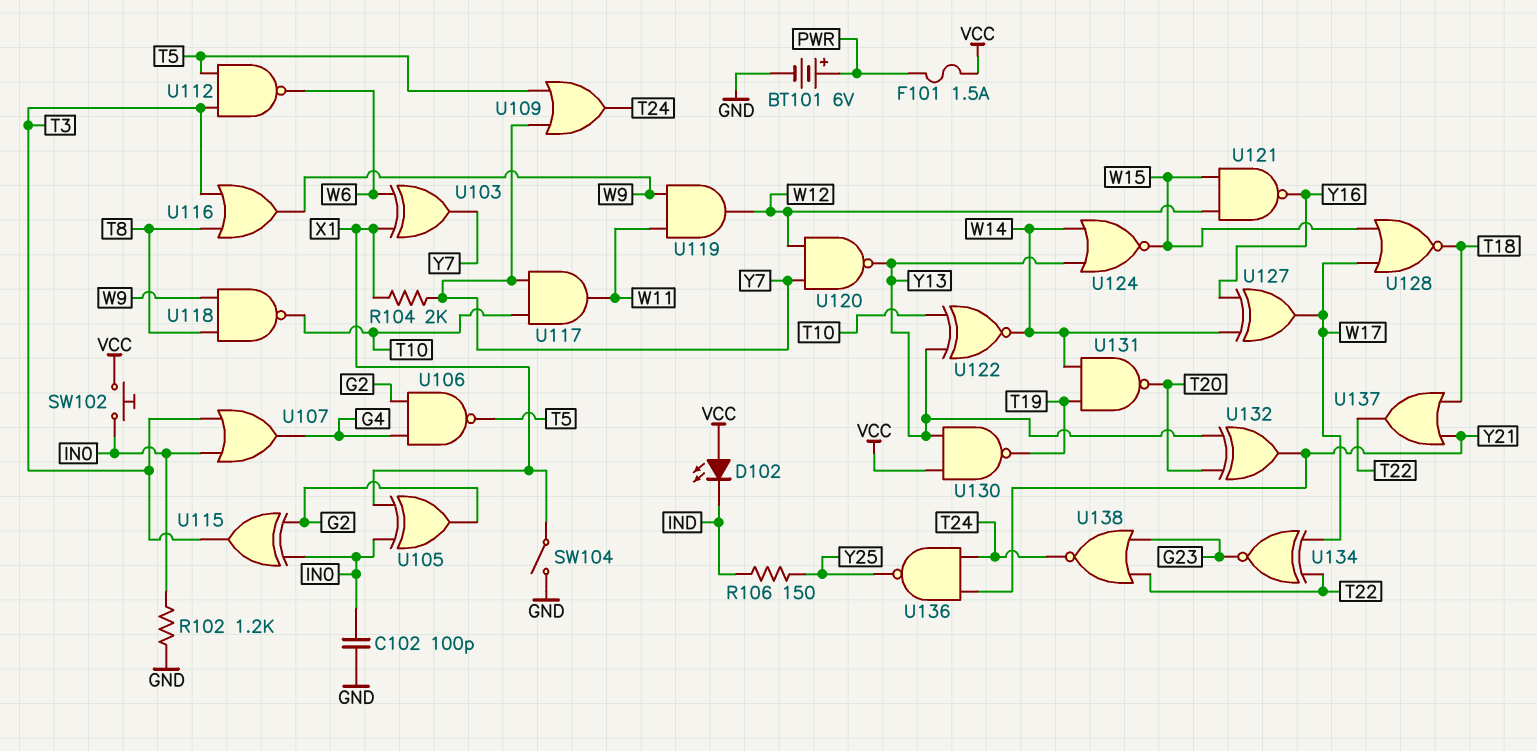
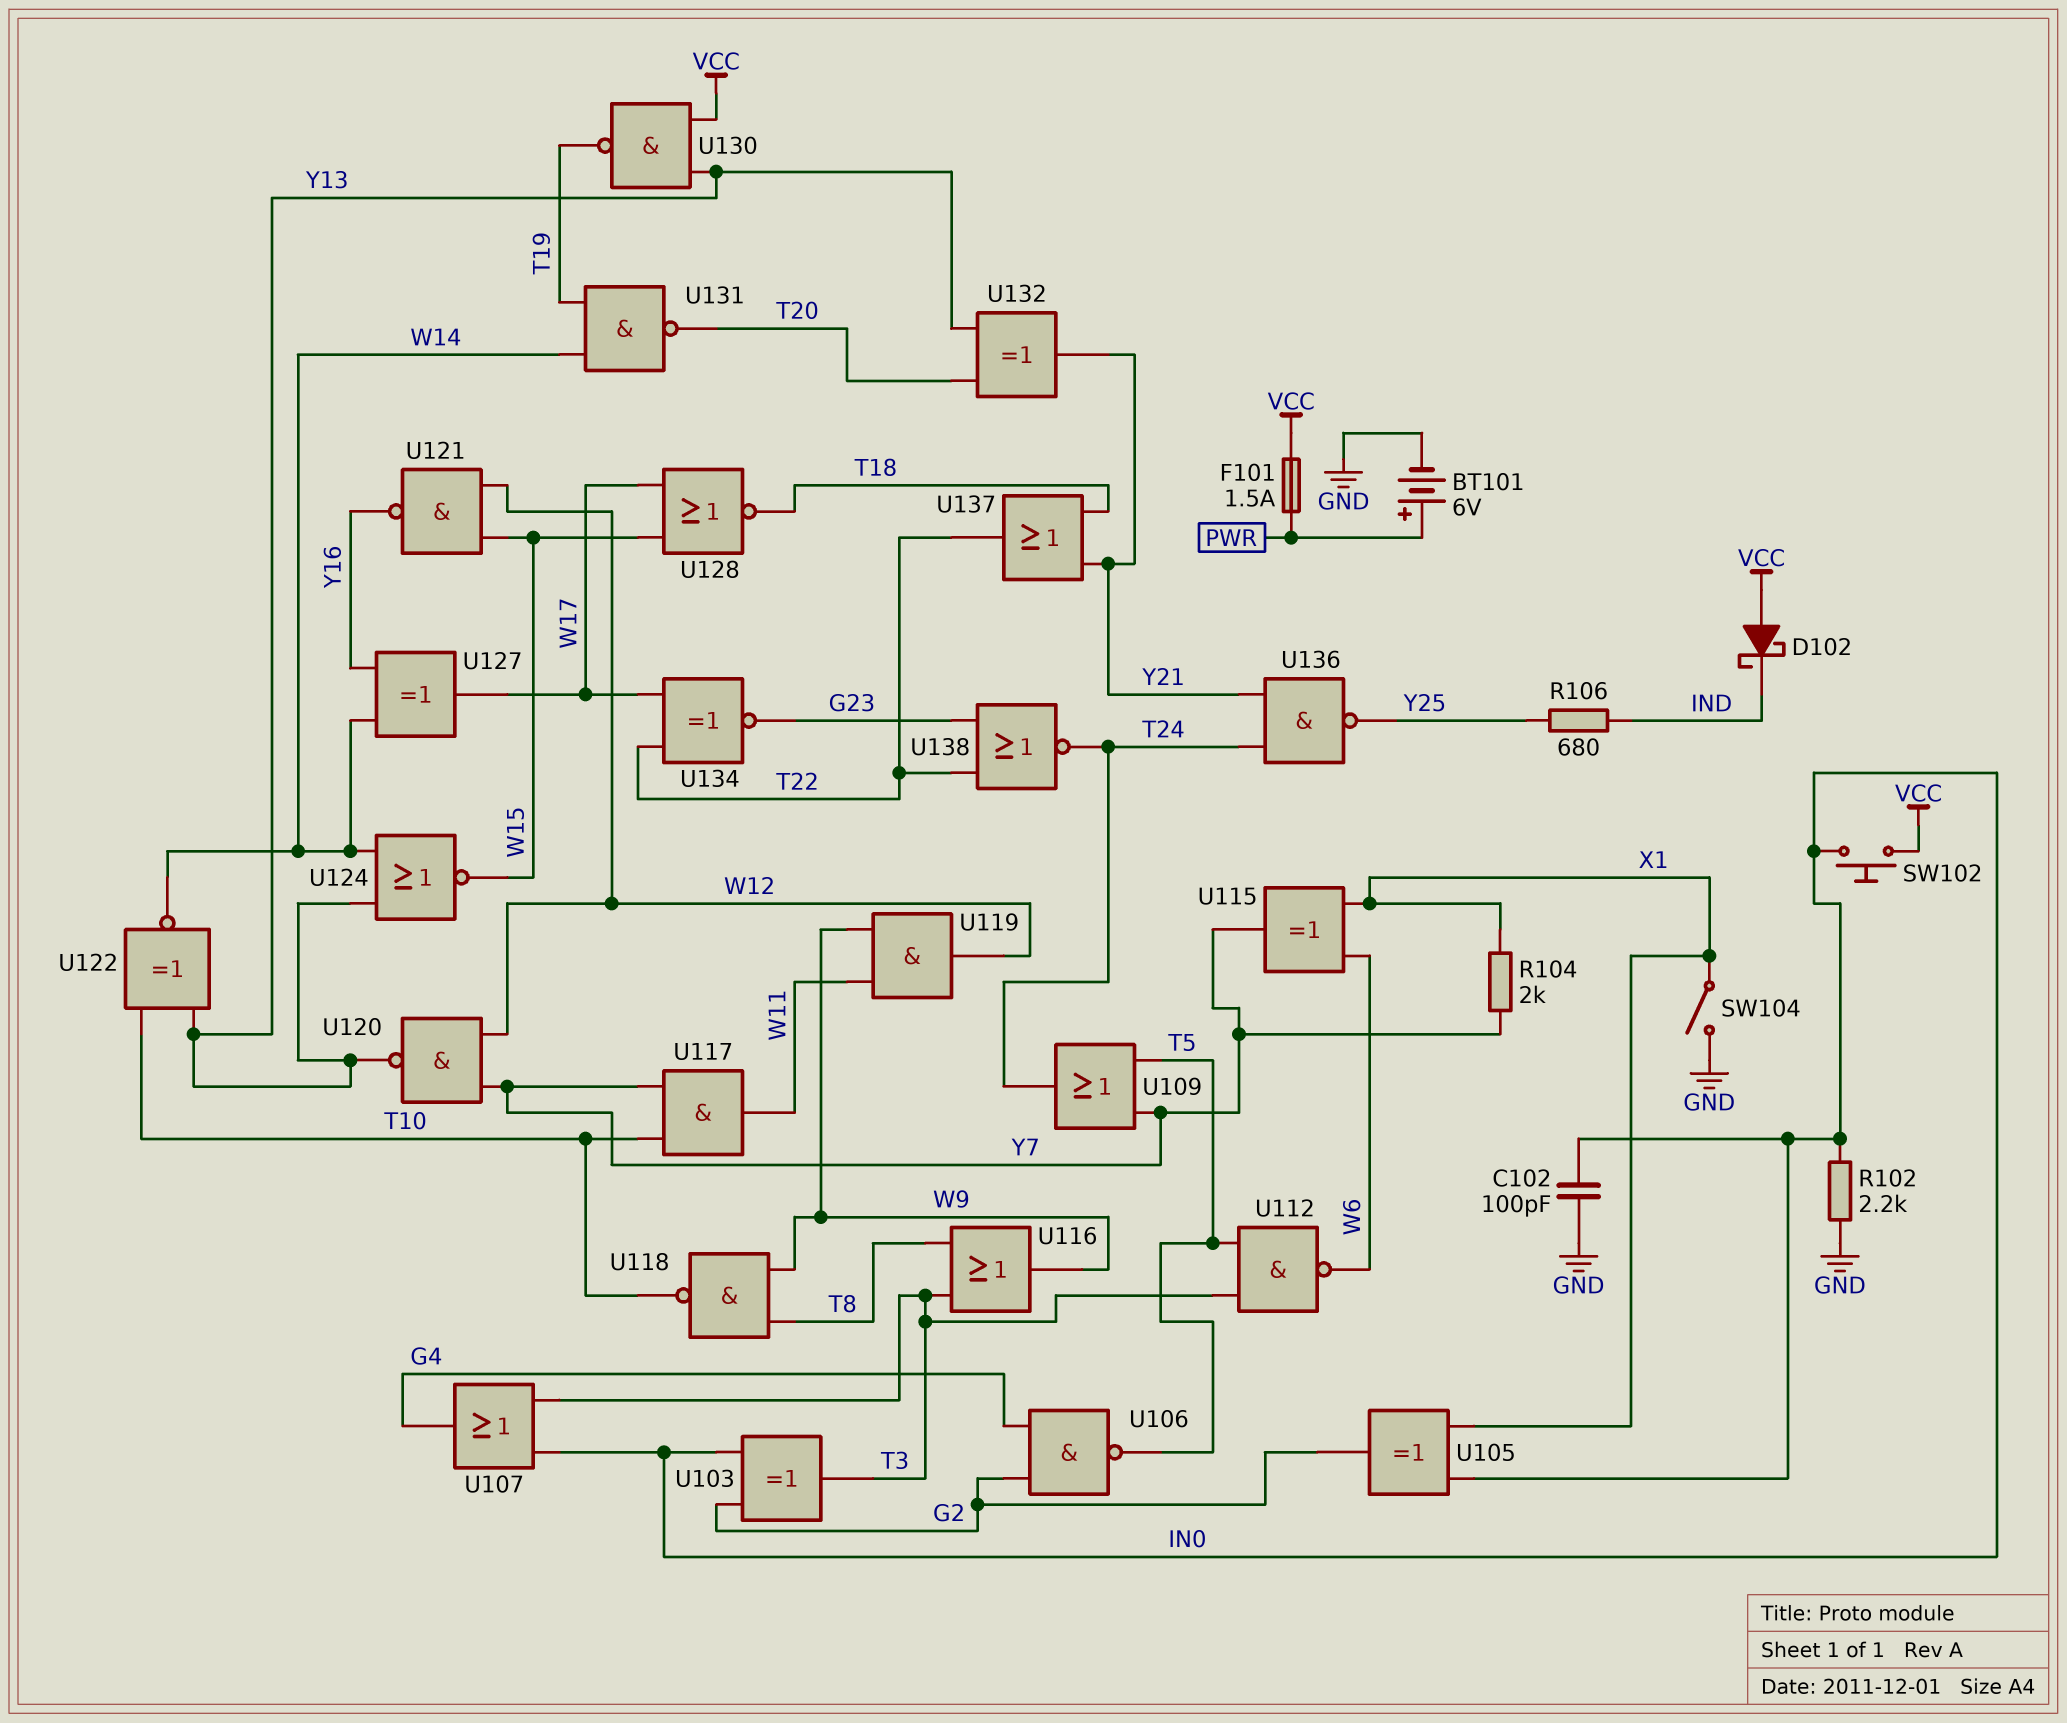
D102: LED (A VCC, K IND) -> schottky (A VCC, K IND)
R102: 1.2k (GND, IN0) -> 2.2k (GND, IN0)
R106: 150 (IND, Y25) -> 680 (IND, Y25)
U103: XOR (in W6, in X1, out Y7) -> XOR (in G2, in IN0, out T3)
U115: XOR (in G2, in IN0, out T3) -> XOR (in W6, in X1, out Y7)

